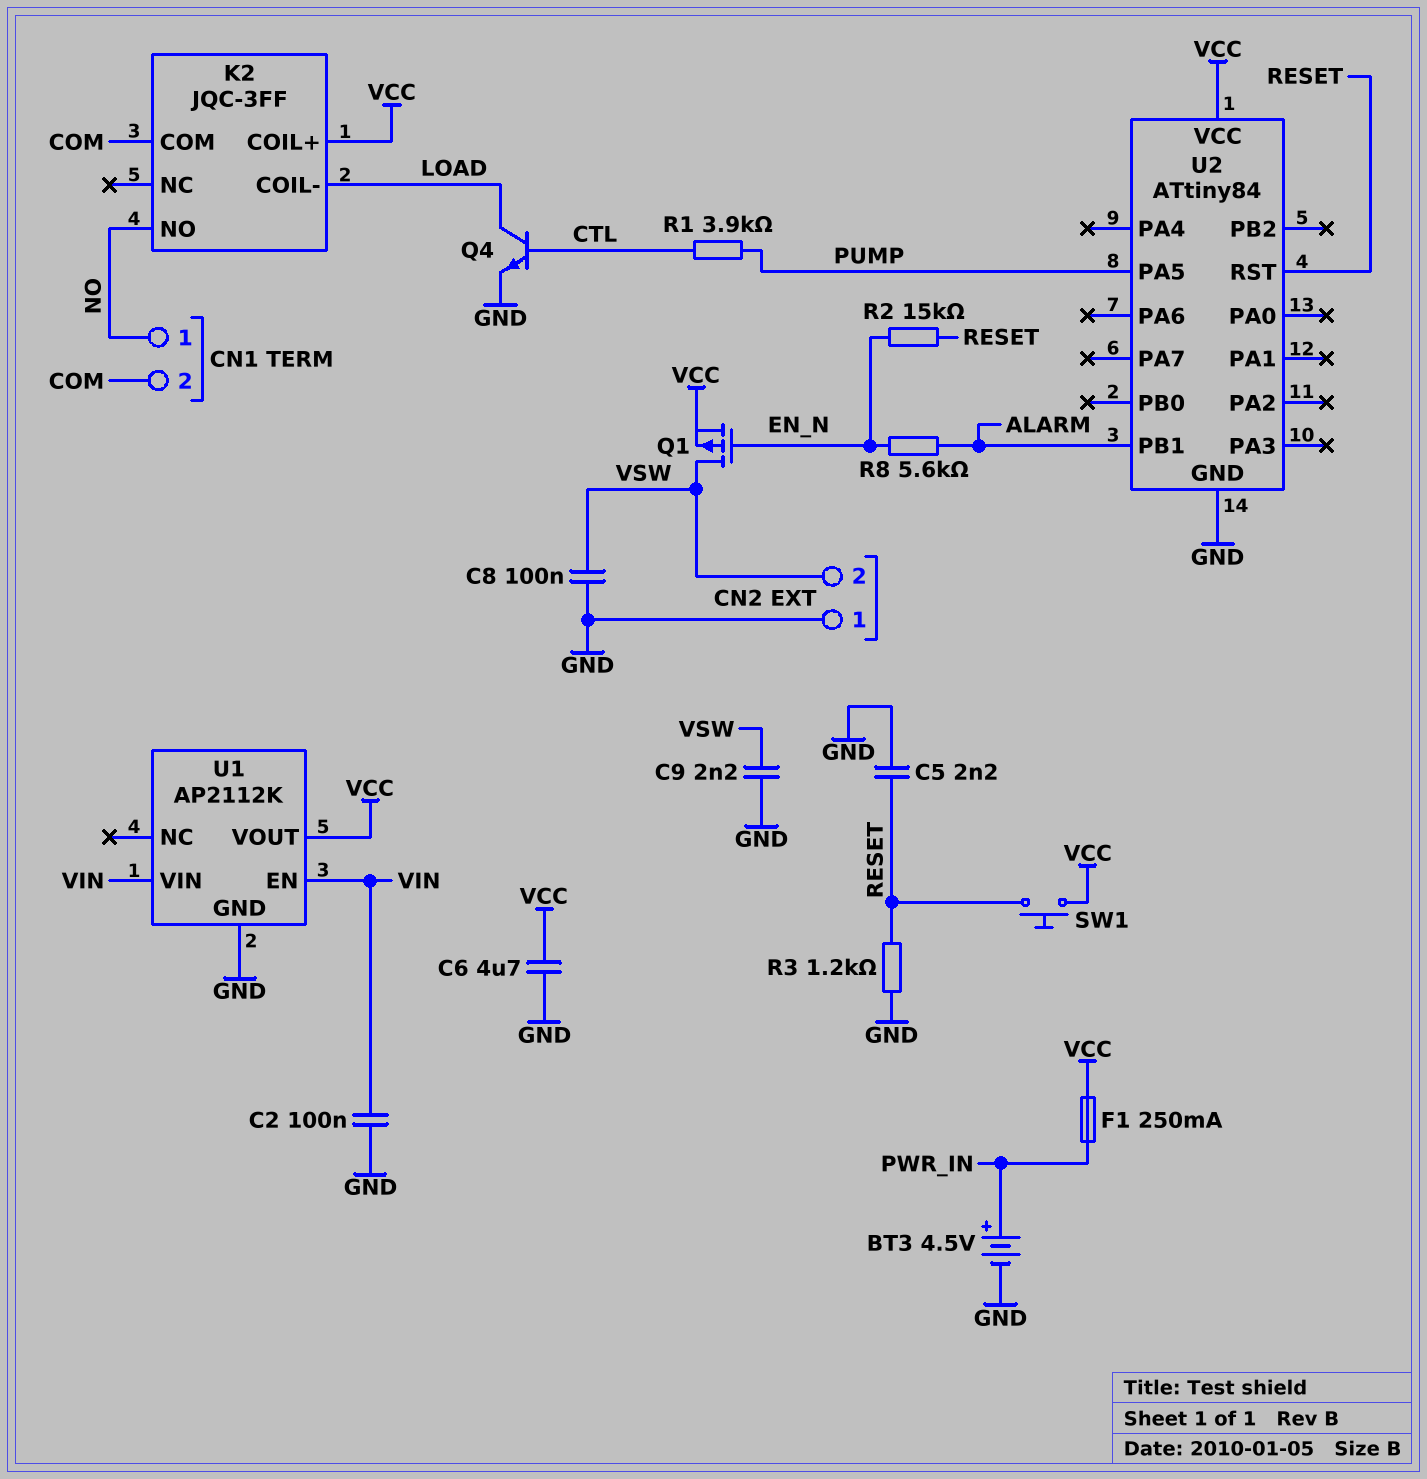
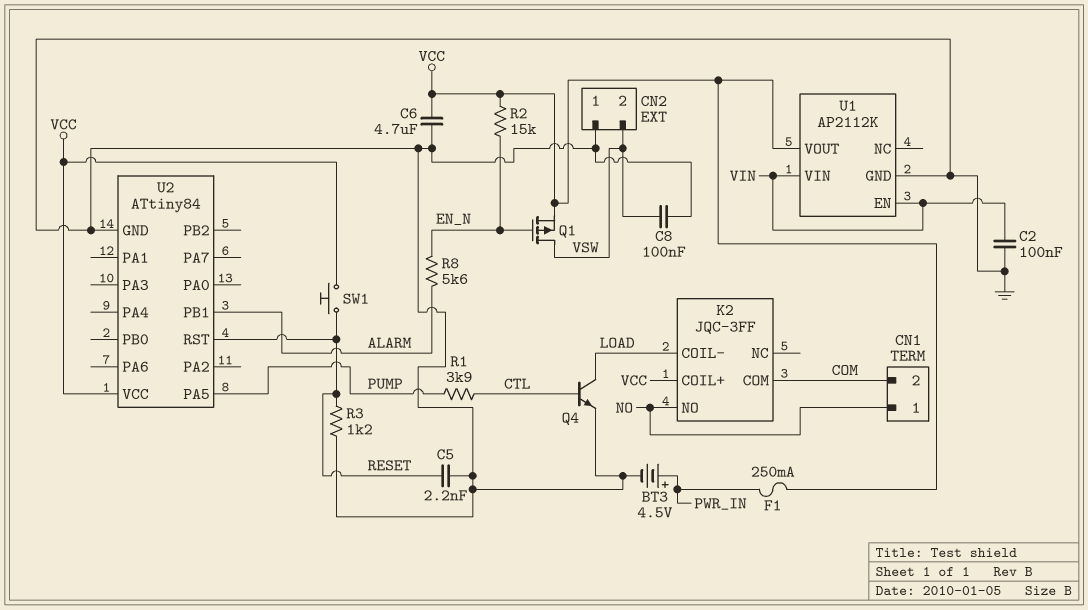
C9: 2.2nF (GND, VSW) -> none
R2: 15k (EN_N, RESET) -> 15k (EN_N, VCC)

